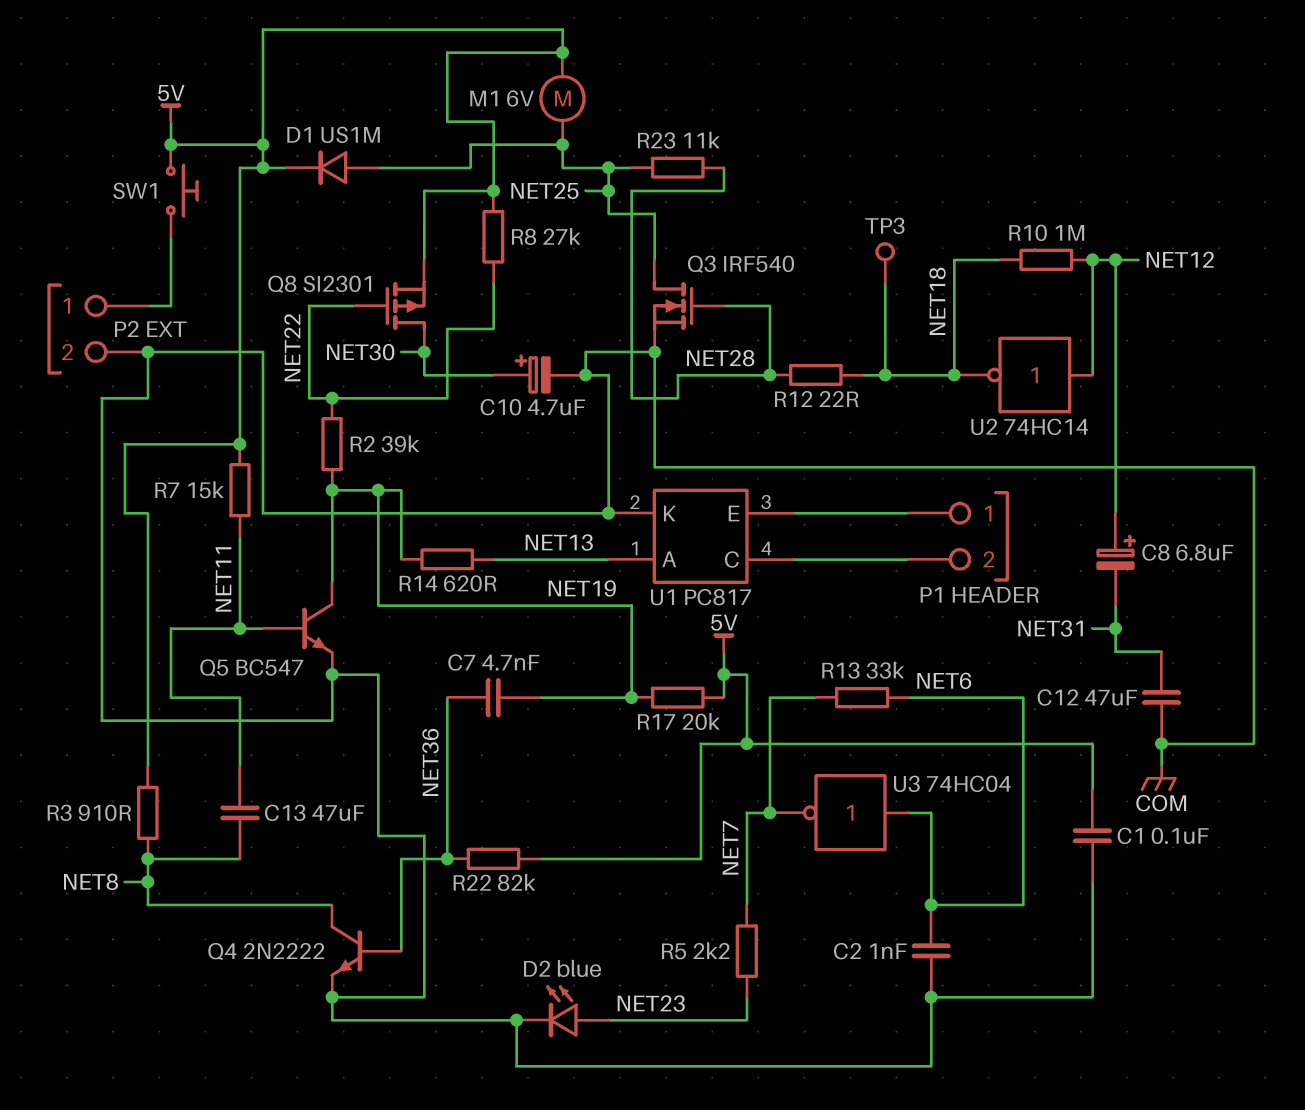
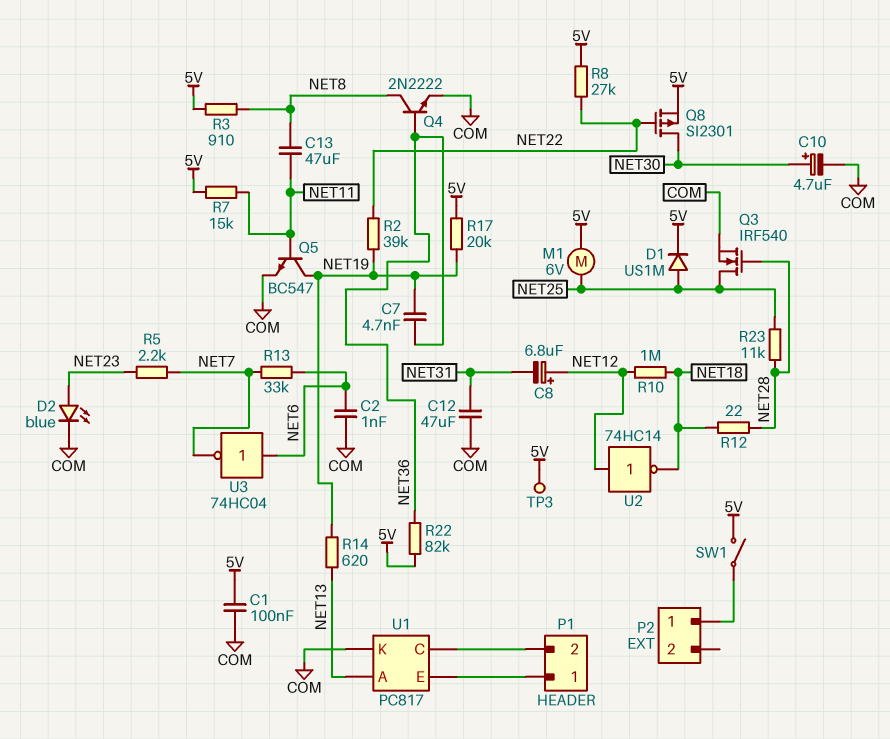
P2 pin 2: COM -> none
SW1: button (5V, P2/1) -> switch (5V, P2/1)
TP3: test point (NET18) -> test point (5V)

